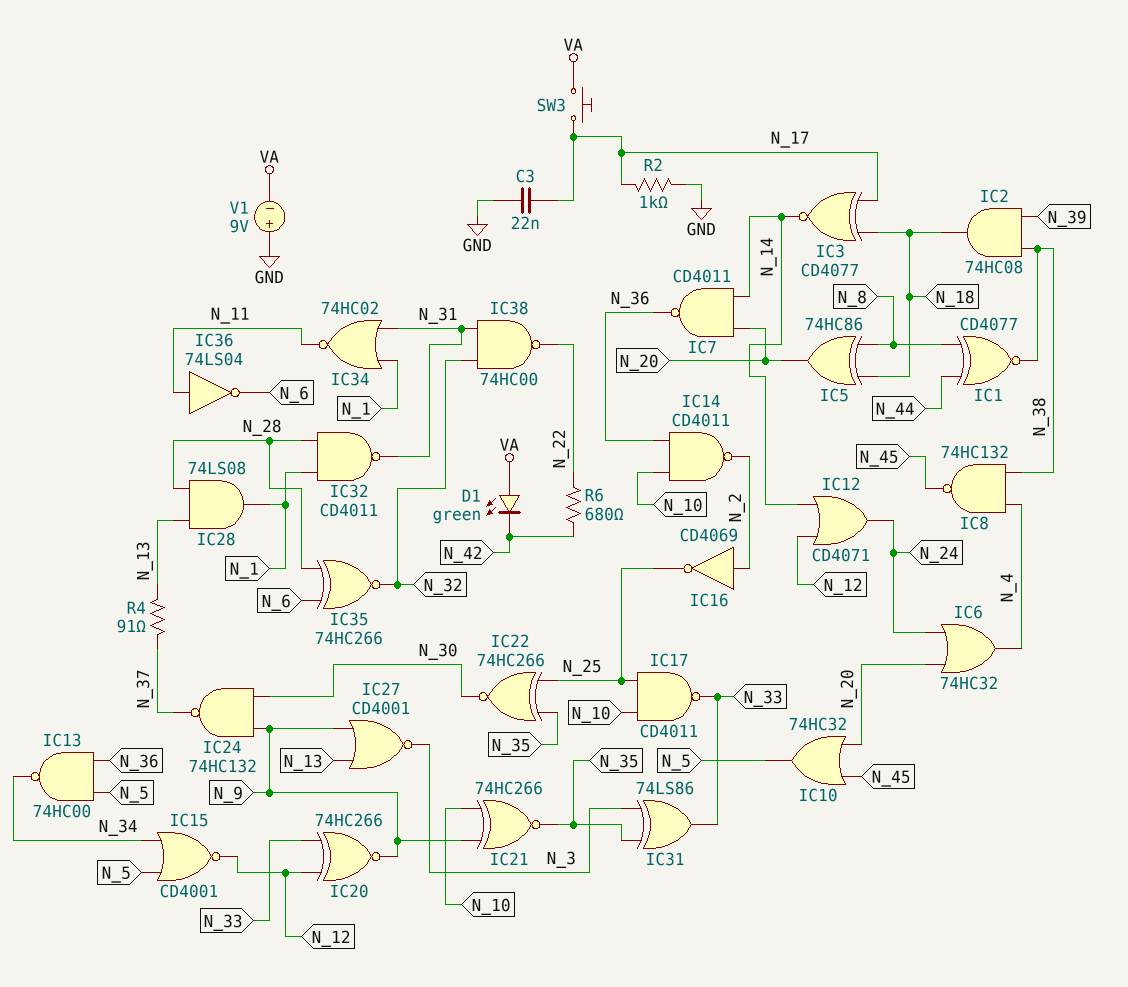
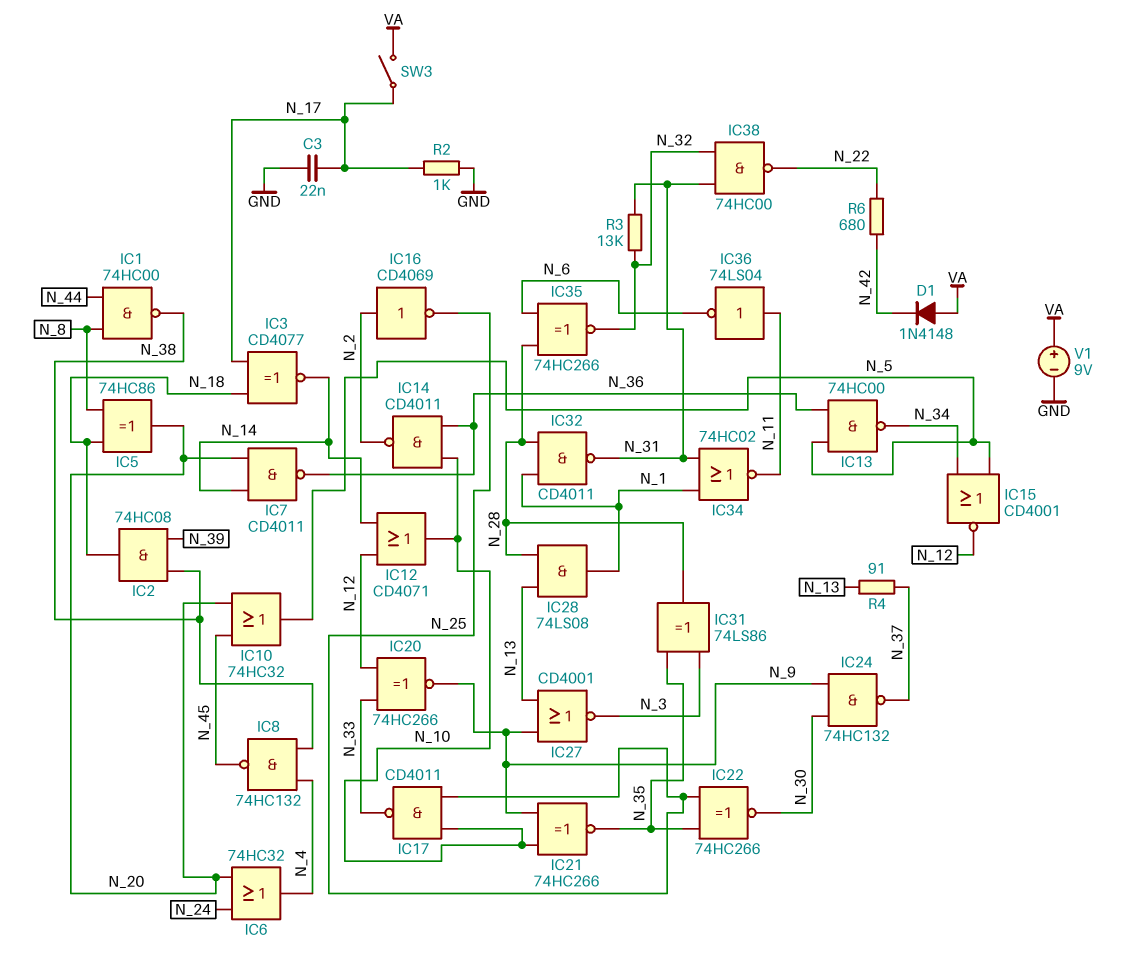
D1: LED green (A VA, K N_42) -> diode 1N4148 (A VA, K N_42)
IC1: XNOR CD4077 (in N_8, in N_44, out N_38) -> NAND 74HC00 (in N_8, in N_44, out N_38)
IC12: OR CD4071 (in N_12, in N_14, out N_24) -> OR CD4071 (in N_12, in N_14, out N_10)
IC31: XOR 74LS86 (in N_3, in N_35, out N_33) -> XOR 74LS86 (in N_3, in N_35, out N_28)
R3: none -> 13k (N_31, N_32)
SW3: button (N_17, VA) -> switch (N_17, VA)
V1: 9V (plus GND, minus VA) -> 9V (plus VA, minus GND)

